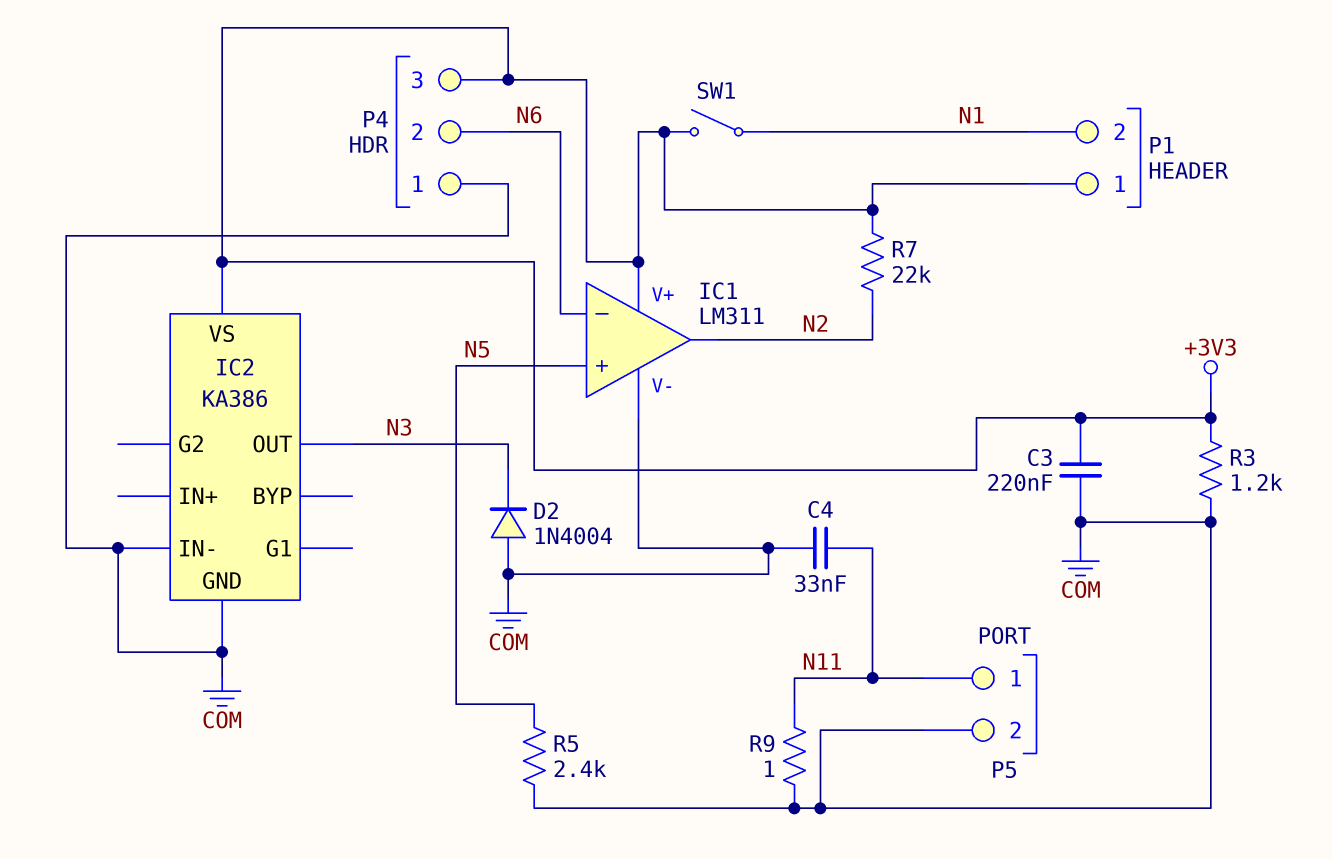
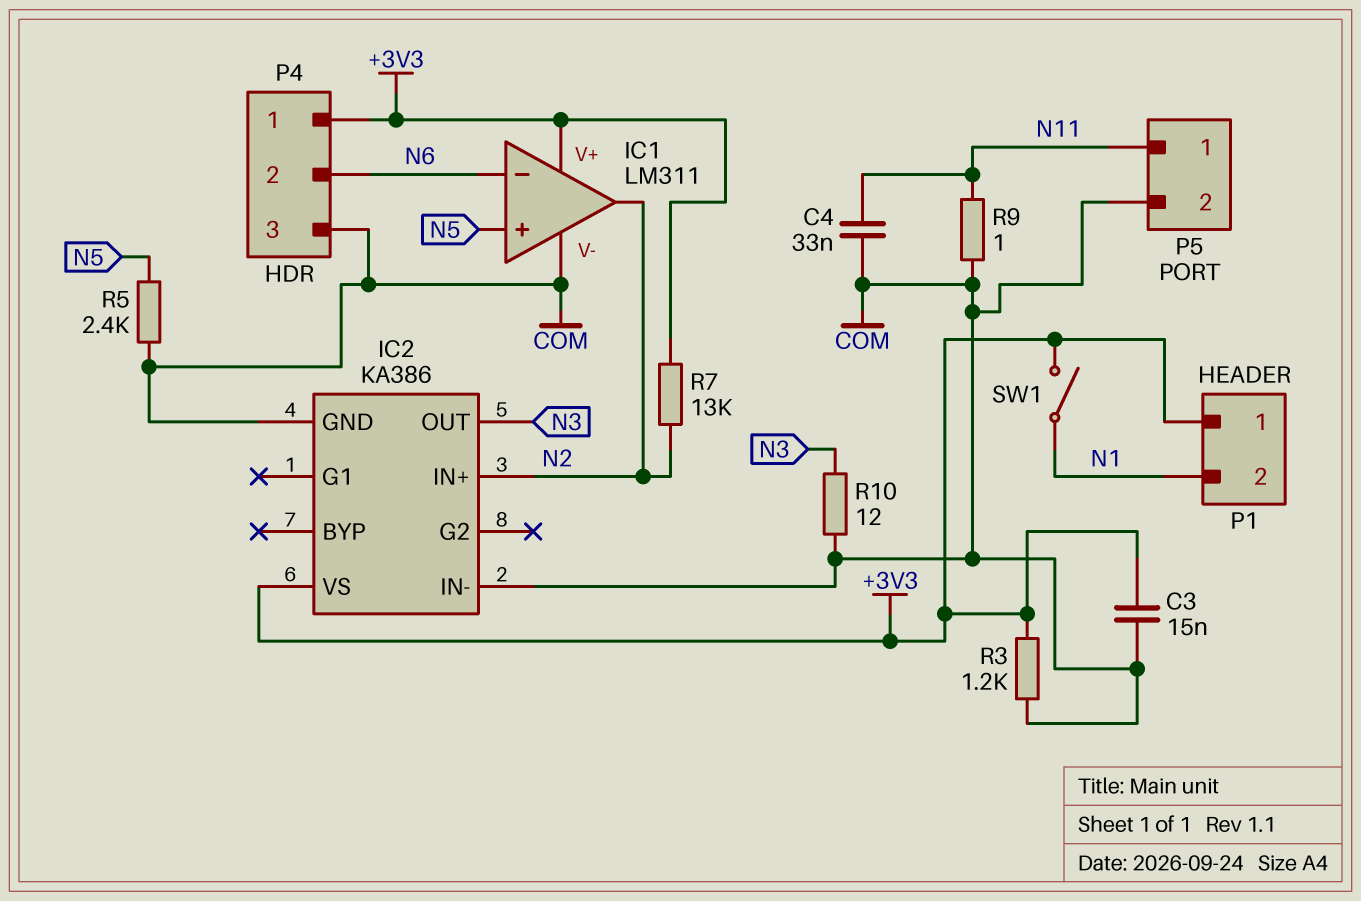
C3: 220nF (+3V3, COM) -> 15nF (+3V3, COM)
D2: diode 1N4004 (A COM, K N3) -> none
IC2 pin IN+: none -> N2
P4 pin 1: COM -> +3V3
P4 pin 3: +3V3 -> COM
R7: 22k (+3V3, N2) -> 13k (+3V3, N2)
R10: none -> 12 (COM, N3)

